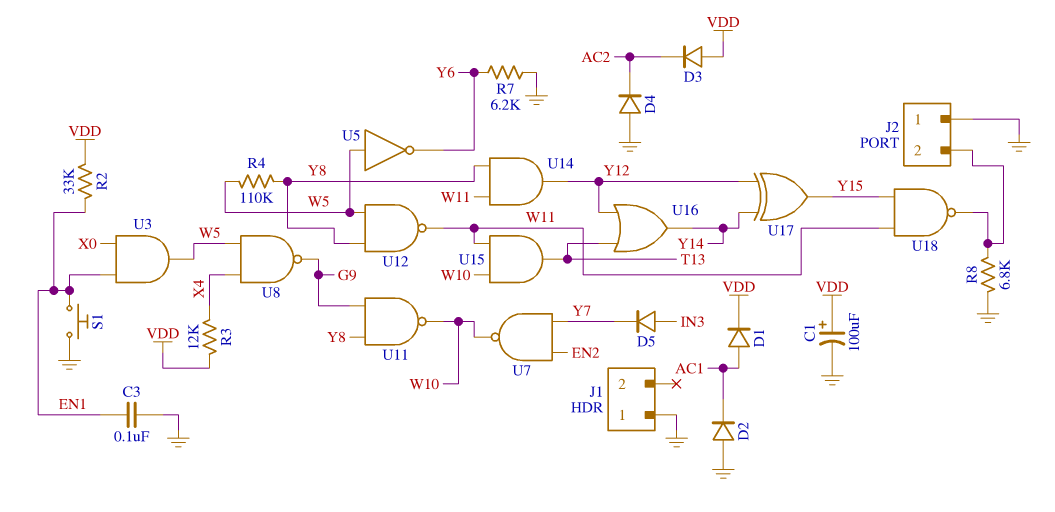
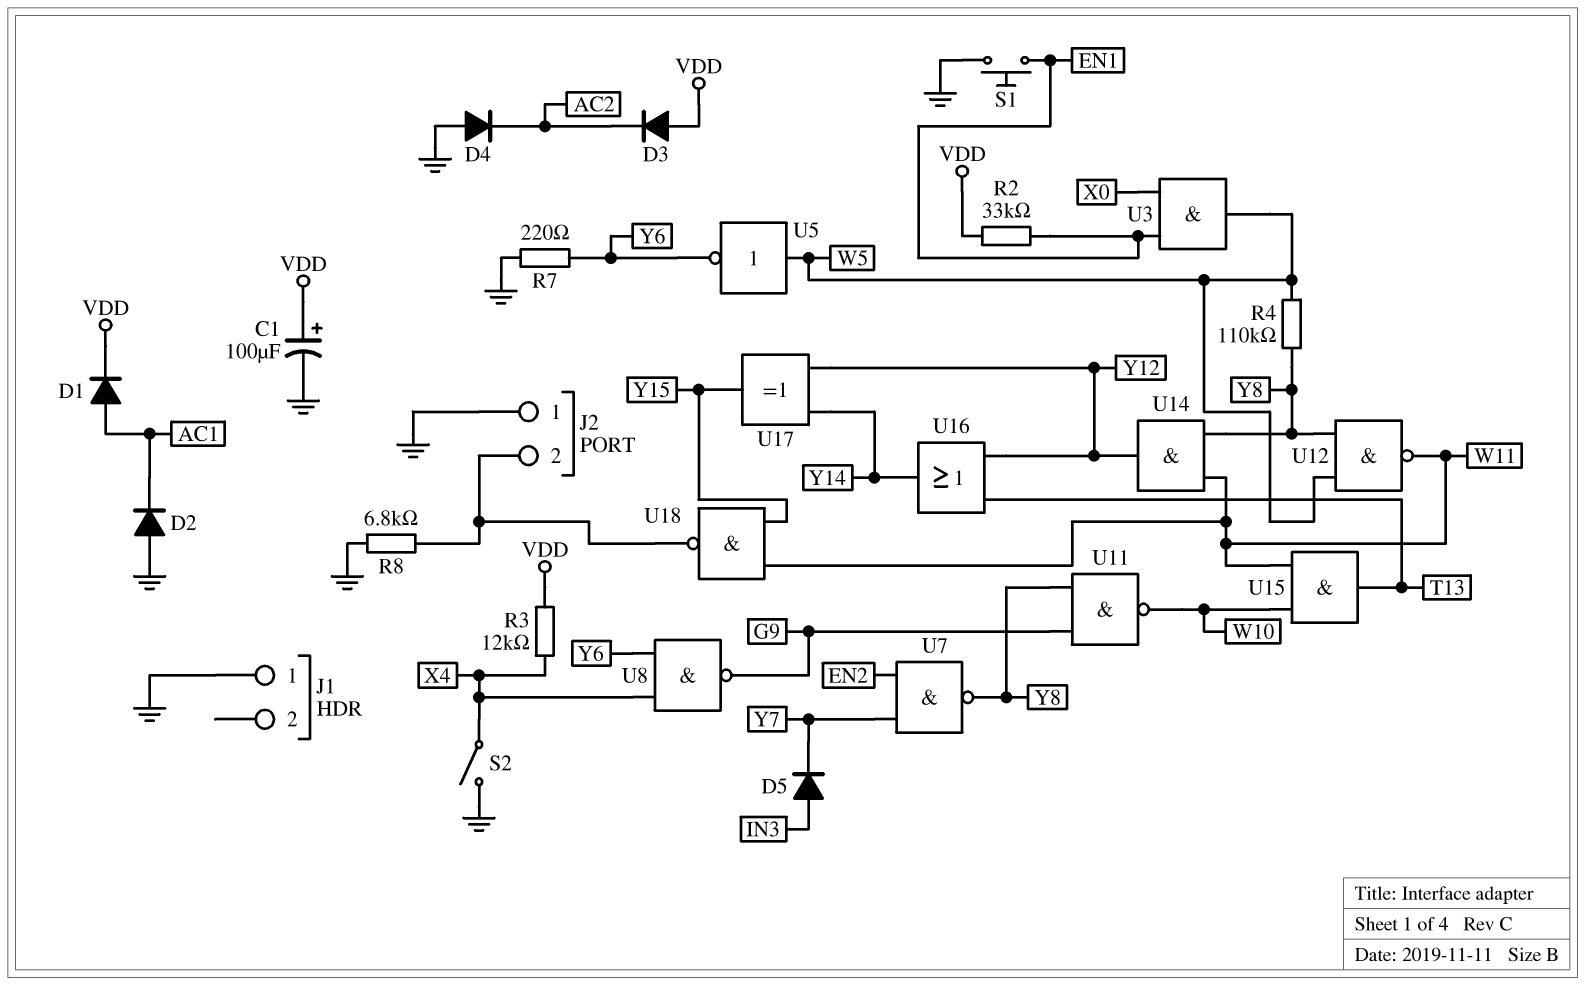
C3: 100nF (EN1, GND) -> none
R7: 6.2k (GND, Y6) -> 220 (GND, Y6)
S2: none -> switch (GND, X4)
U7: NAND (in EN2, in Y7, out W10) -> NAND (in EN2, in Y7, out Y8)
U8: NAND (in W5, in X4, out G9) -> NAND (in X4, in Y6, out G9)

